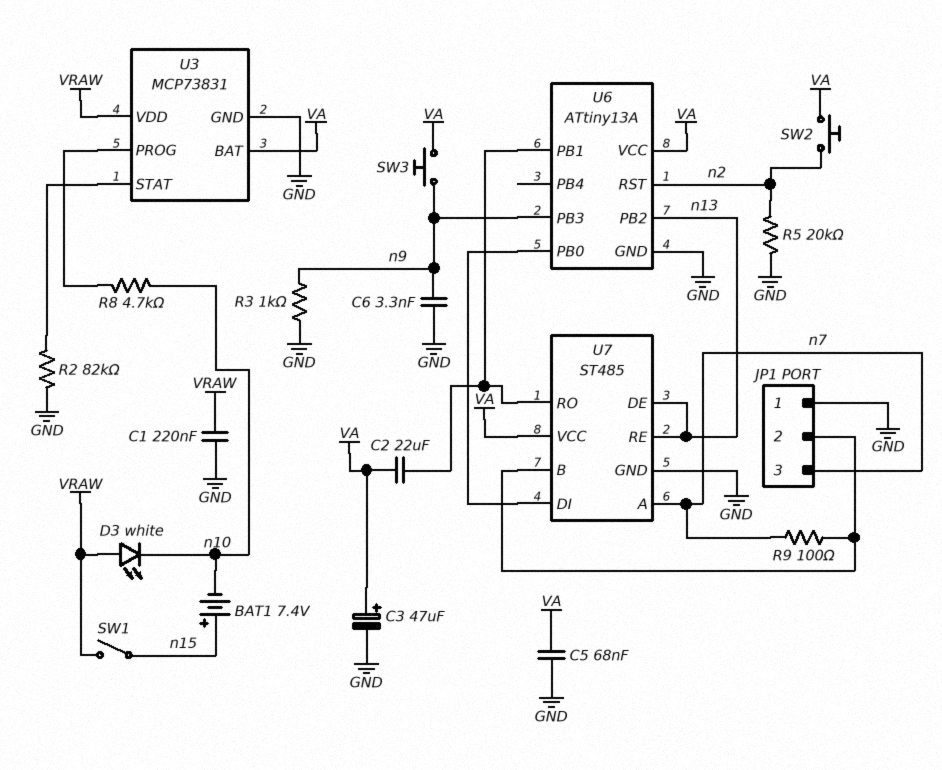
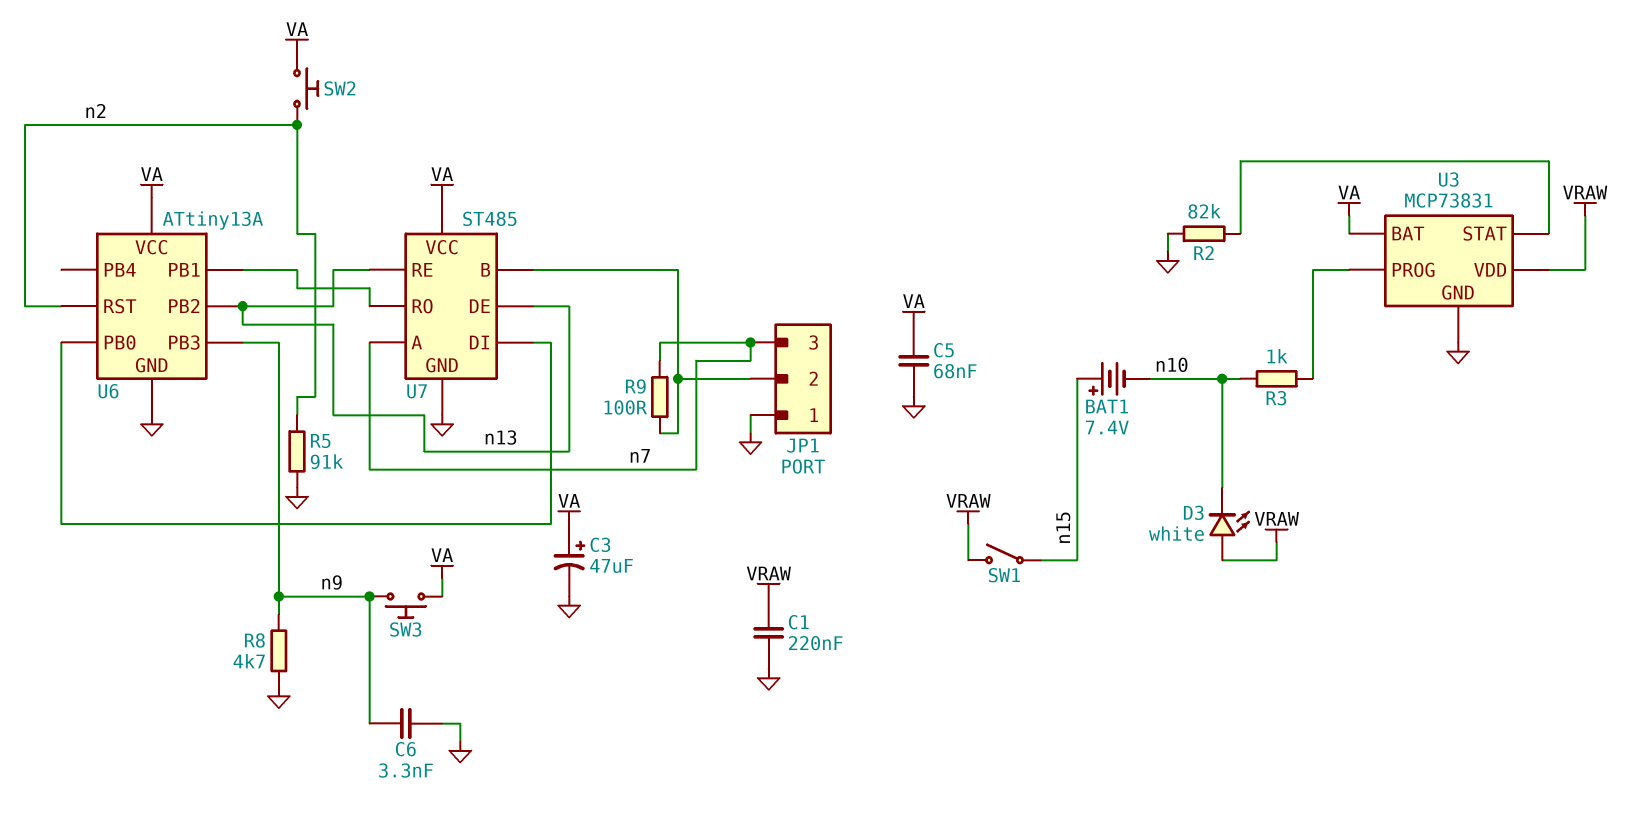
C2: 22uF (U6/PB1, VA) -> none
R3: 1k (GND, n9) -> 1k (U3/PROG, n10)
R5: 20k (GND, n2) -> 91k (GND, n2)
R8: 4.7k (U3/PROG, n10) -> 4.7k (GND, n9)

